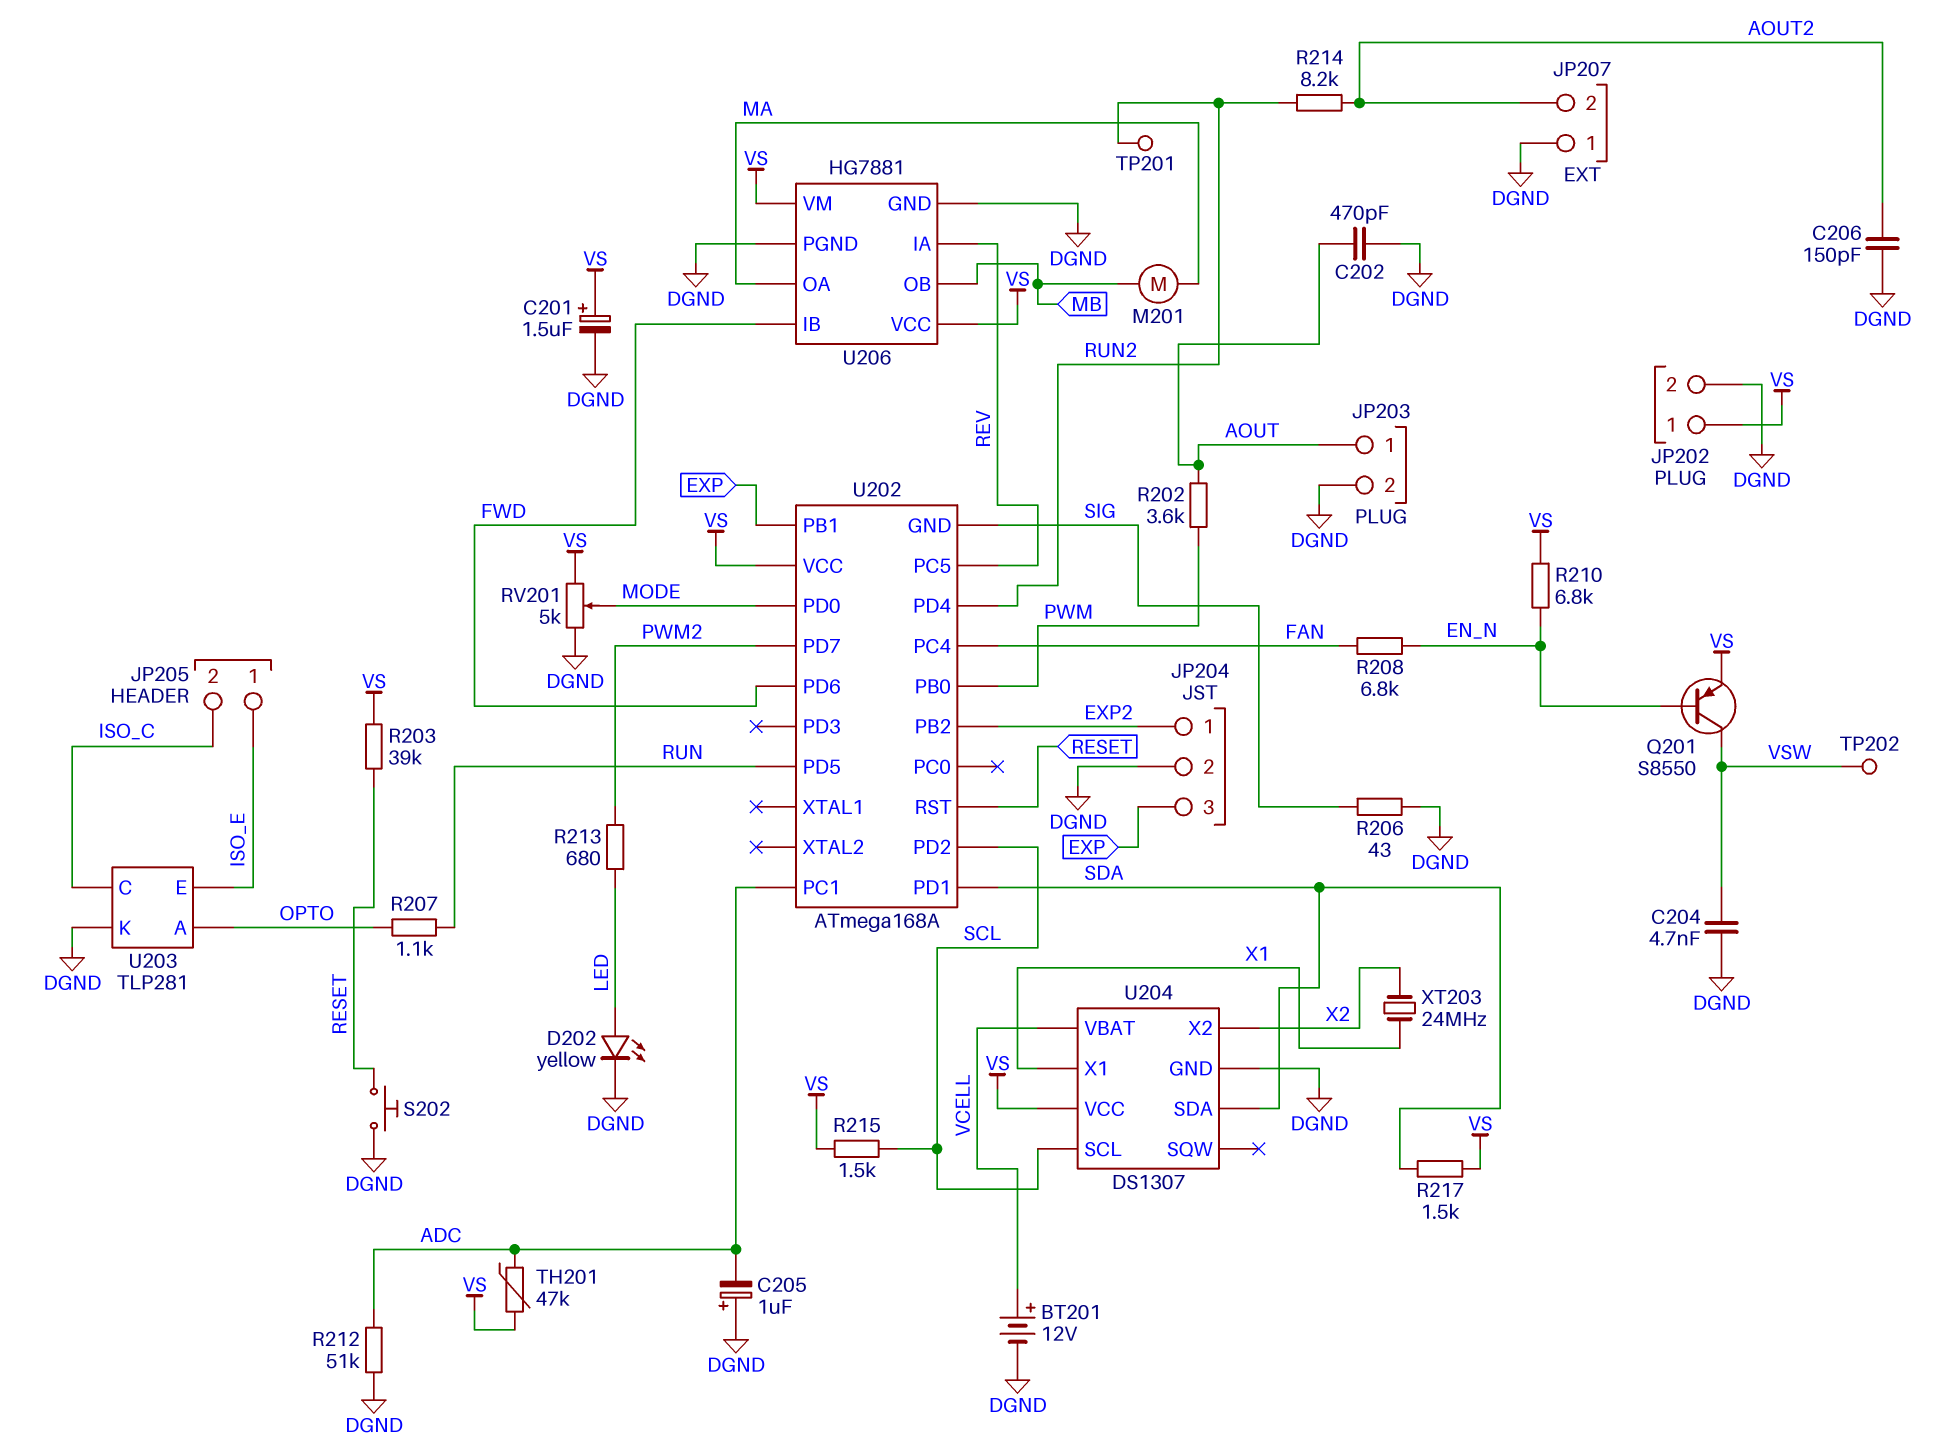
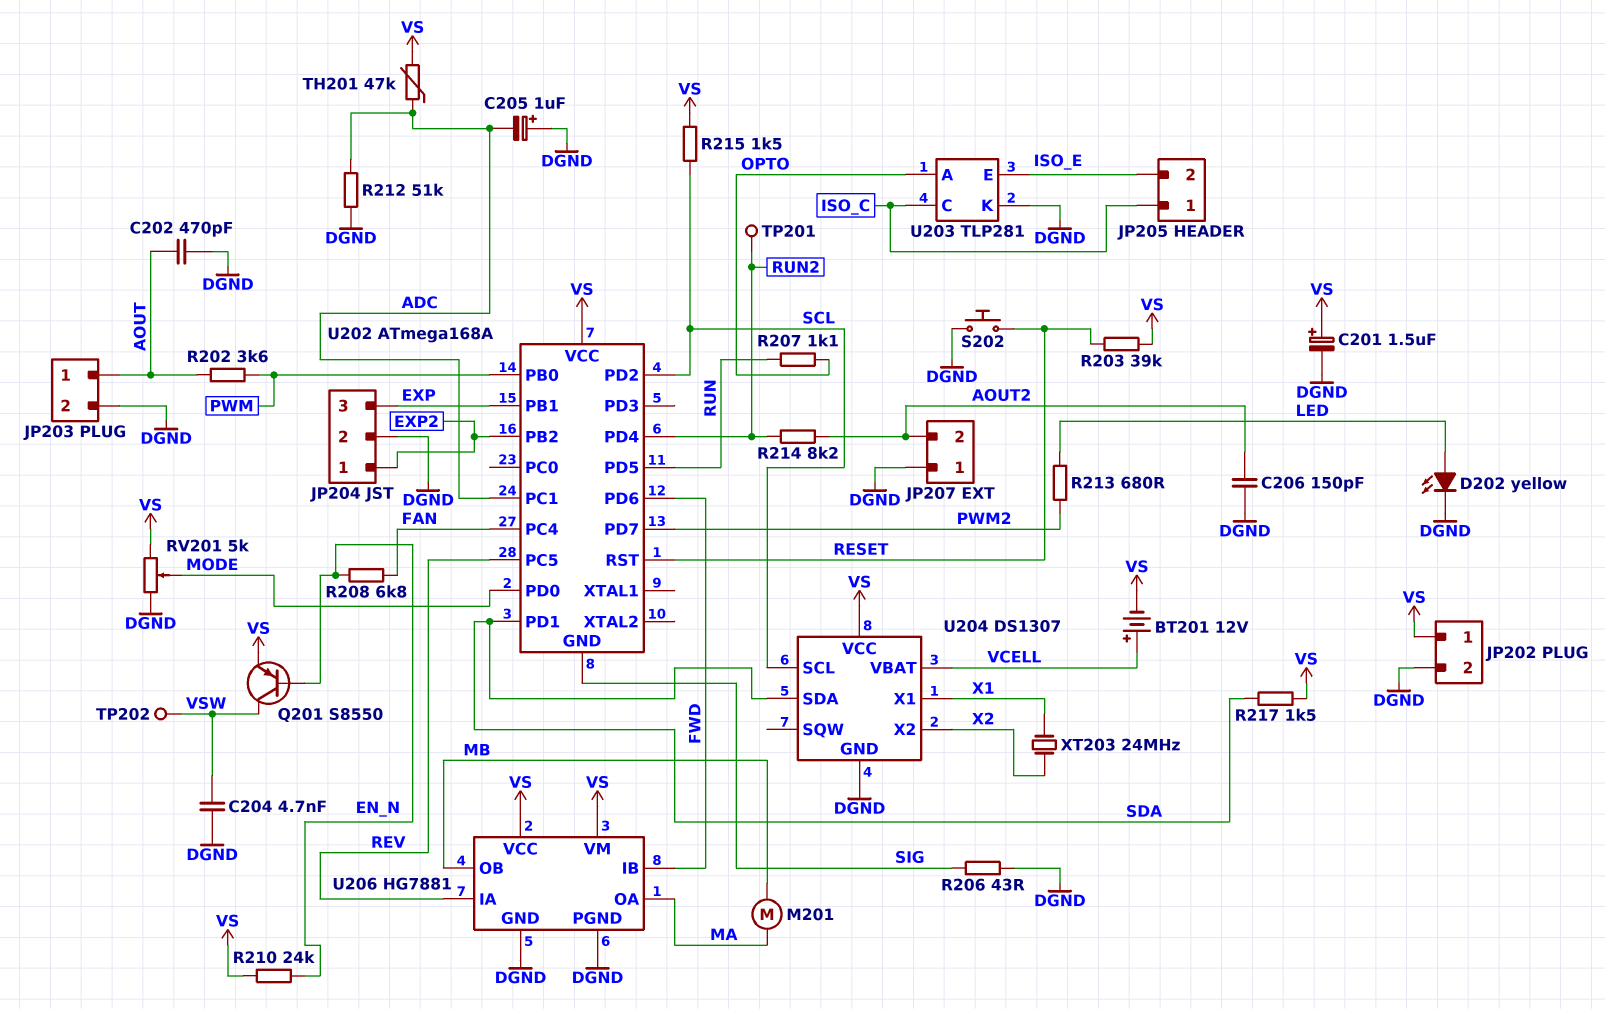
BT201: 12V (plus VCELL, minus DGND) -> 12V (plus VCELL, minus VS)
JP205 pin 1: ISO_E -> ISO_C
JP205 pin 2: ISO_C -> ISO_E
R210: 6.8k (EN_N, VS) -> 24k (EN_N, VS)

